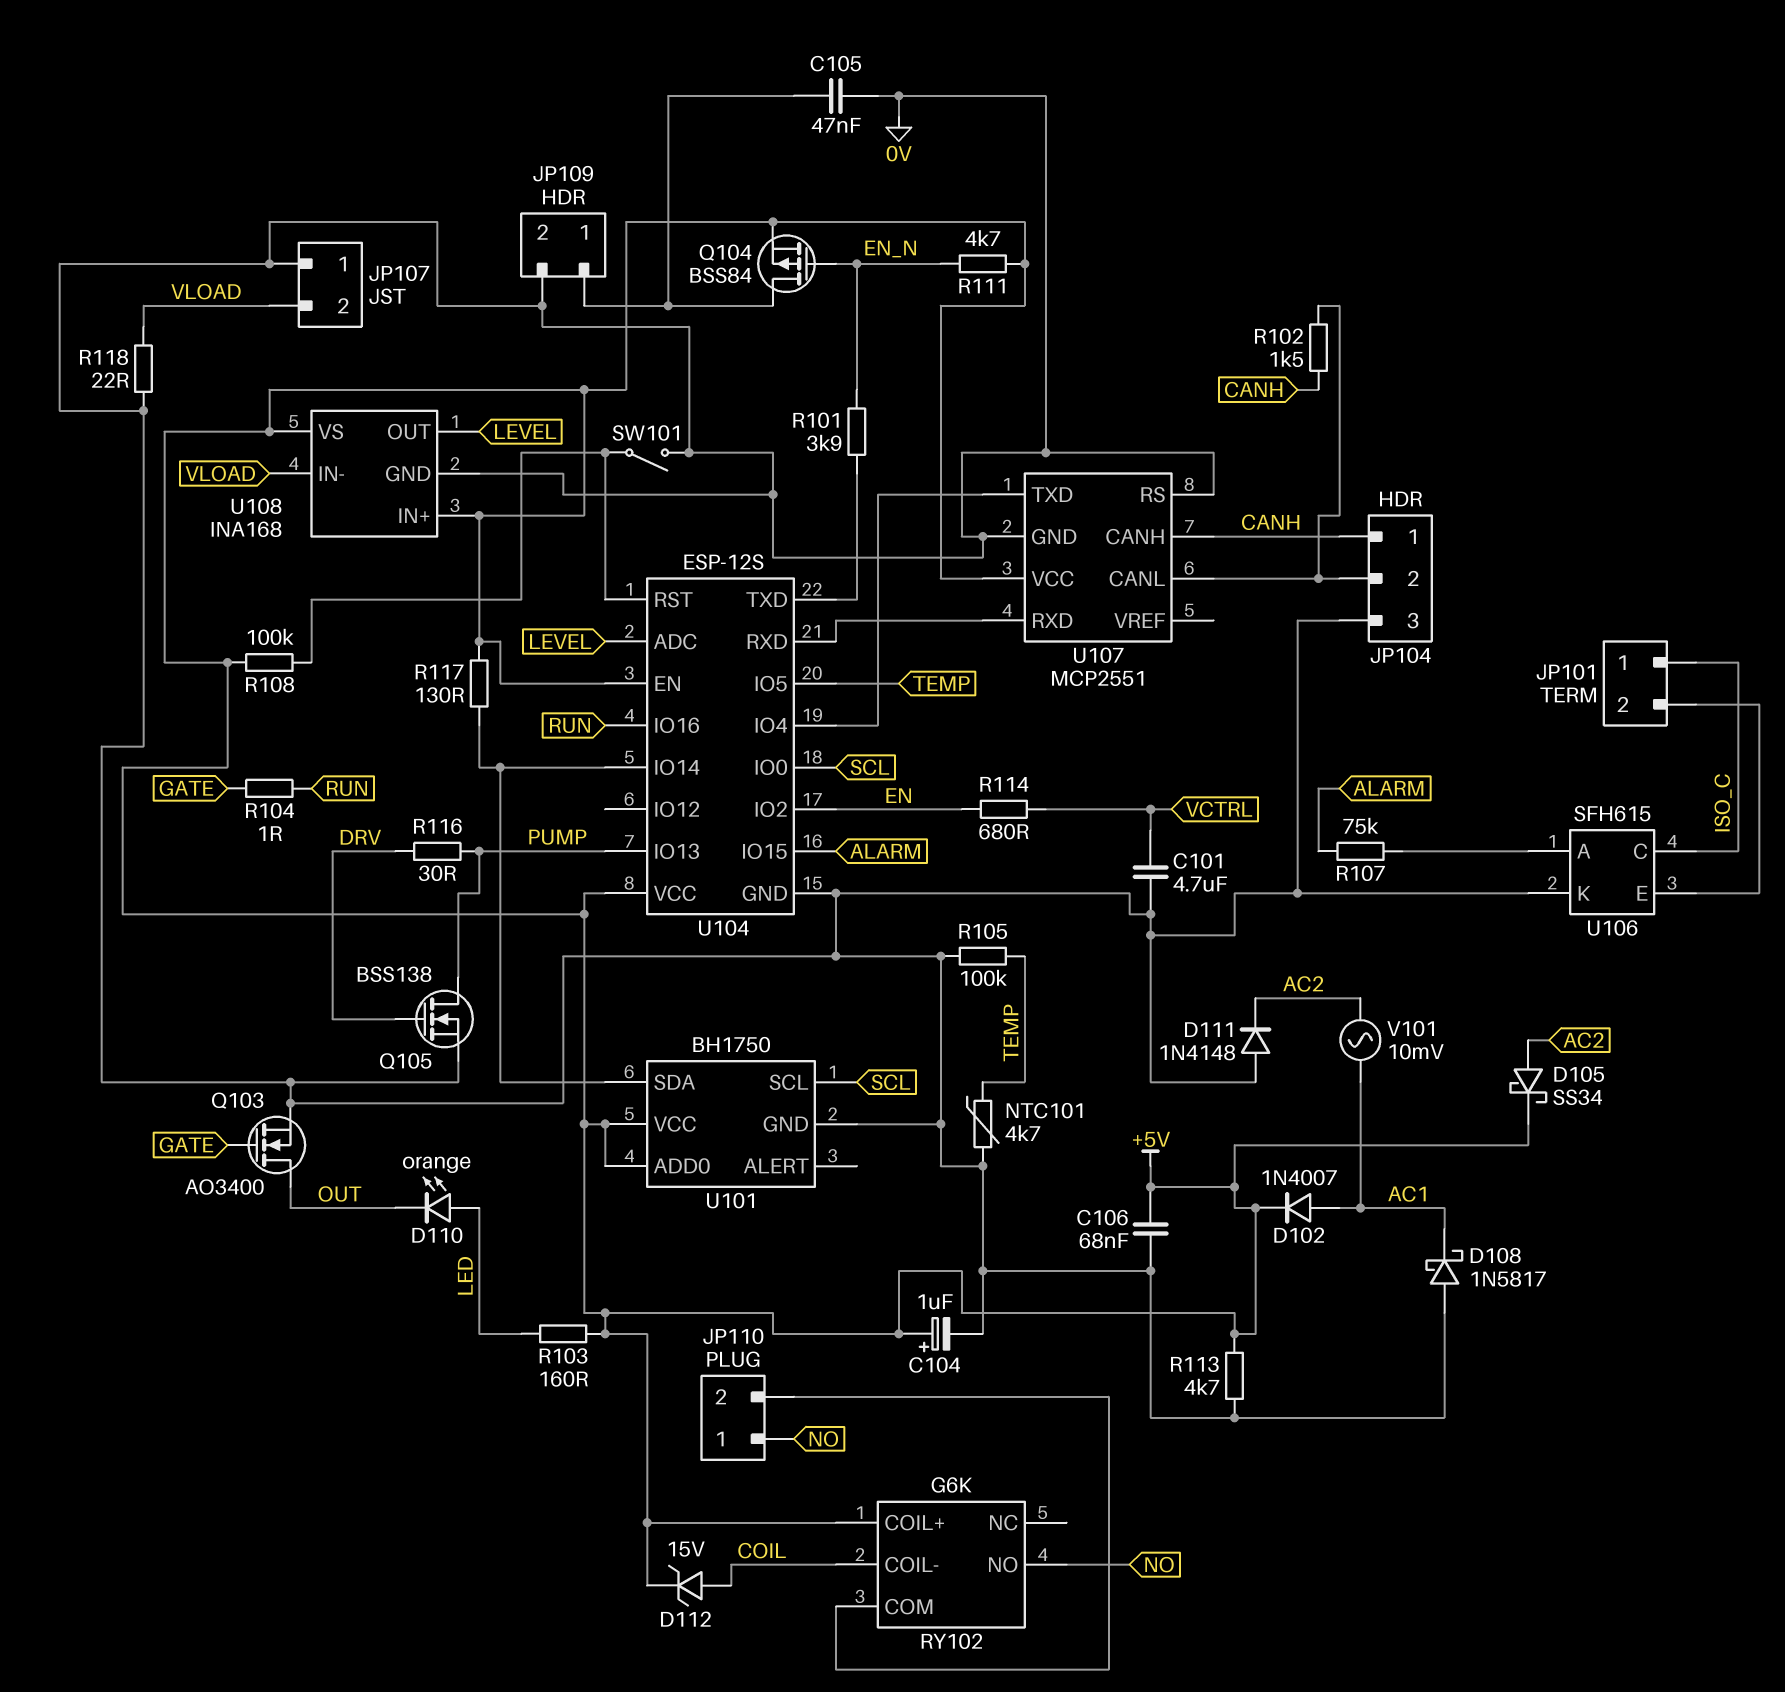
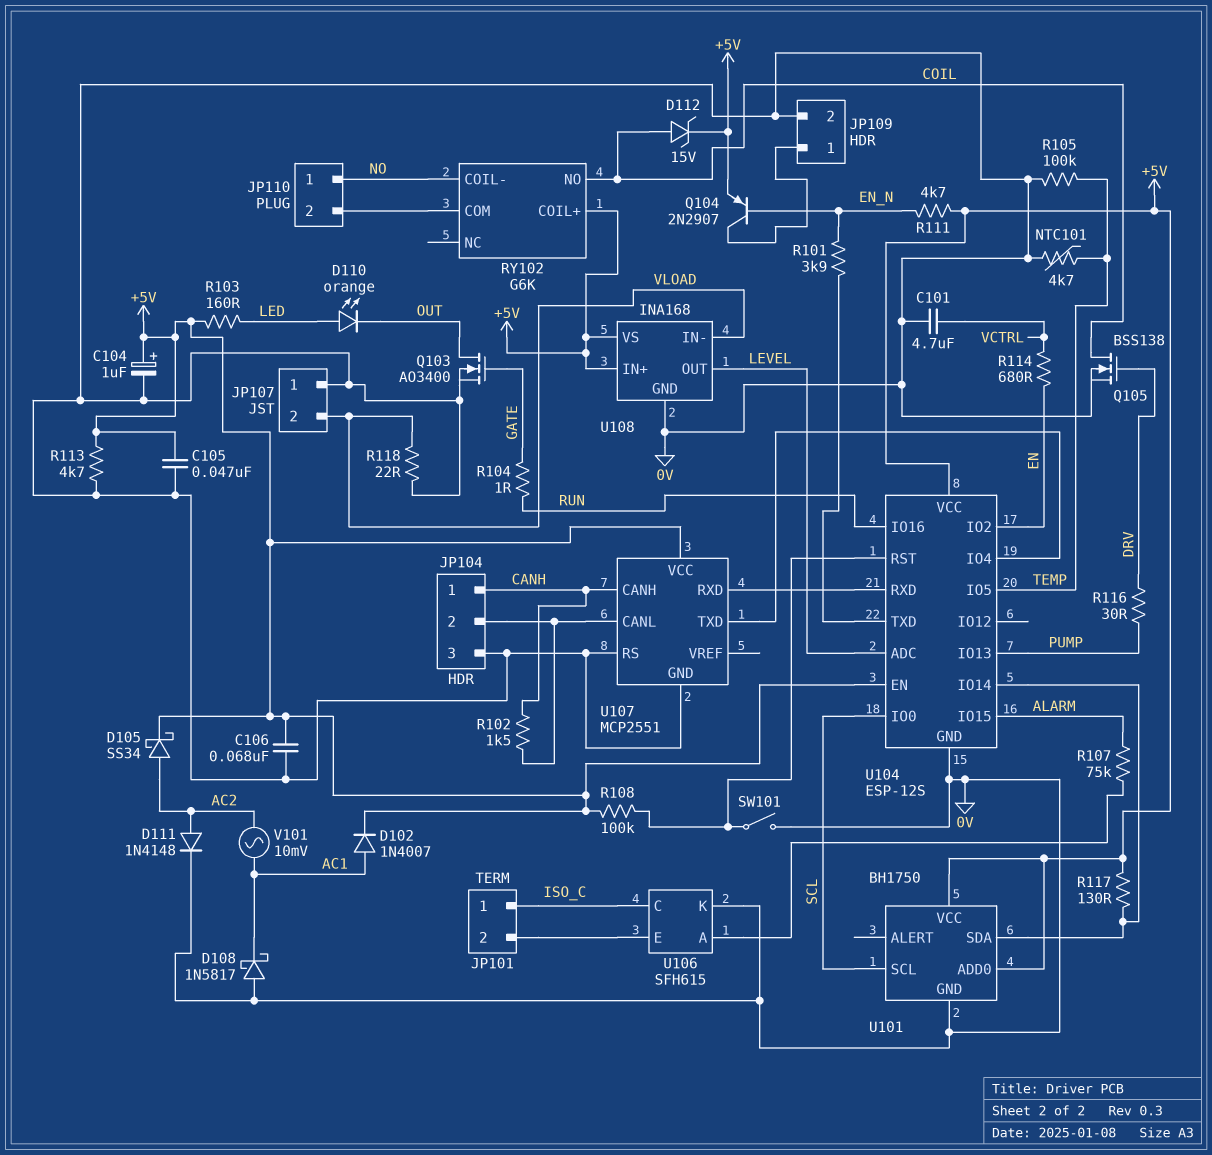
C105: 47nF (0V, JP109/1) -> 47nF (+5V, 0V)
D111: diode 1N4148 (A 0V, K AC2) -> diode 1N4148 (A AC2, K 0V)
Q104: PMOS BSS84 (G EN_N, D JP109/1, S +5V) -> PNP 2N2907 (B EN_N, C JP109/1, E +5V)
Q105: NMOS BSS138 (G DRV, D PUMP, S 0V) -> NMOS BSS138 (G DRV, D COIL, S 0V)
RY102 pin COIL-: COIL -> NO
RY102 pin NO: NO -> COIL

